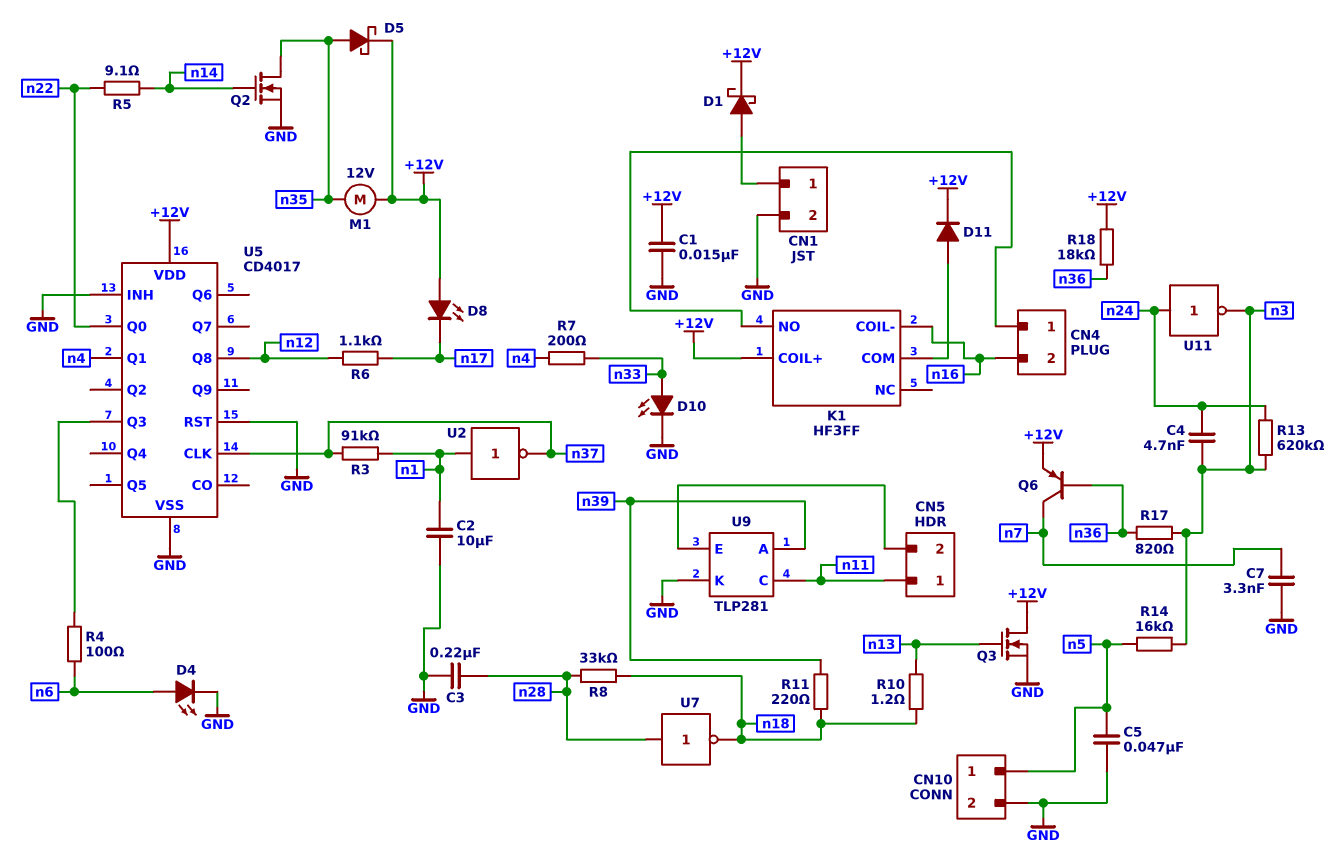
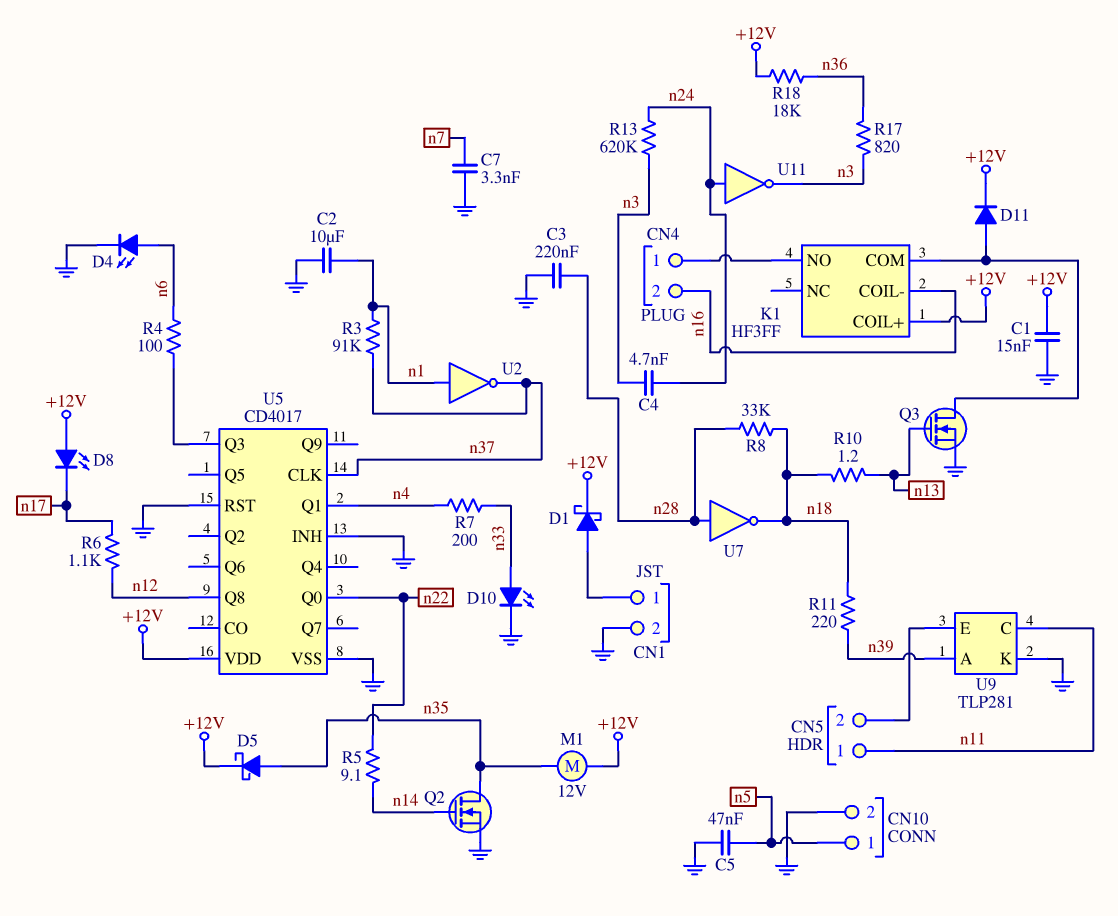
Q3: NMOS (G n13, D +12V, S GND) -> NMOS (G n13, D K1/COM, S GND)
Q6: PNP (B n36, C n7, E +12V) -> none
R14: 16k (n3, n5) -> none

